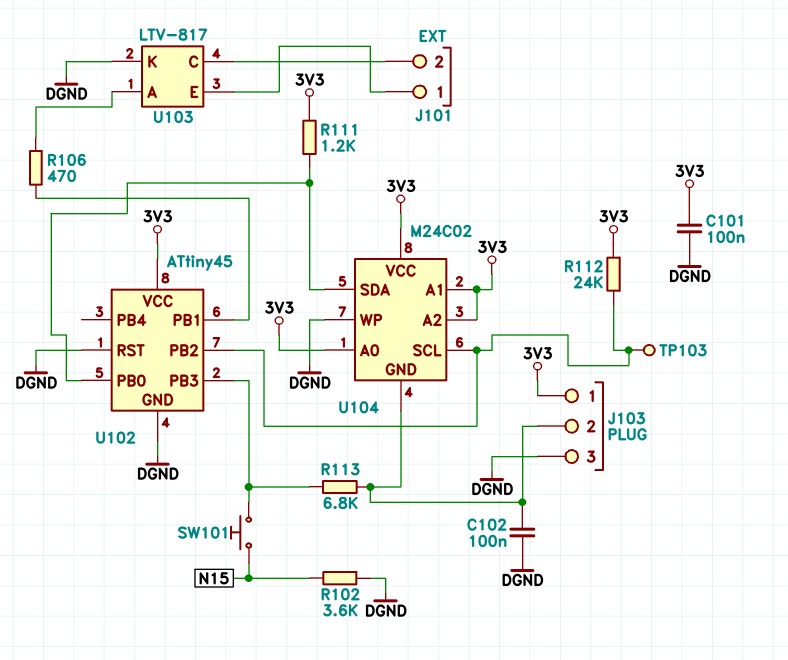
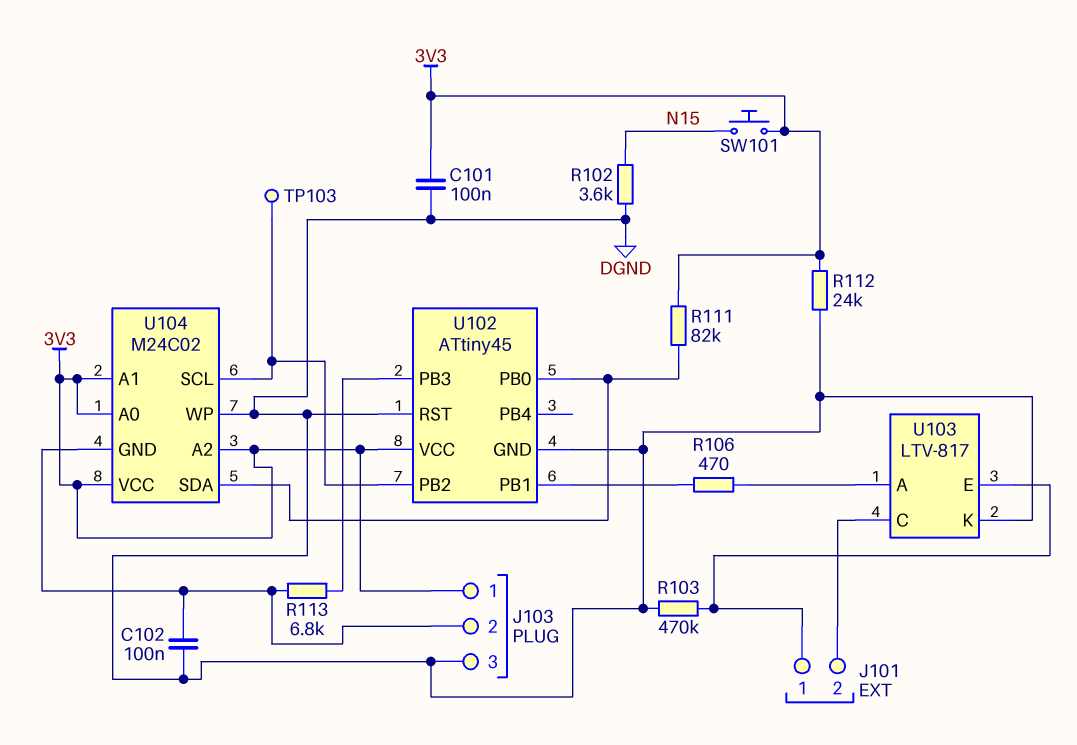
R103: none -> 470k (DGND, J101/1)
R111: 1.2k (3V3, U102/PB0) -> 82k (3V3, U102/PB0)
R112: 24k (3V3, U102/PB2) -> 24k (3V3, DGND)
SW101: button (N15, U102/PB3) -> button (3V3, N15)

